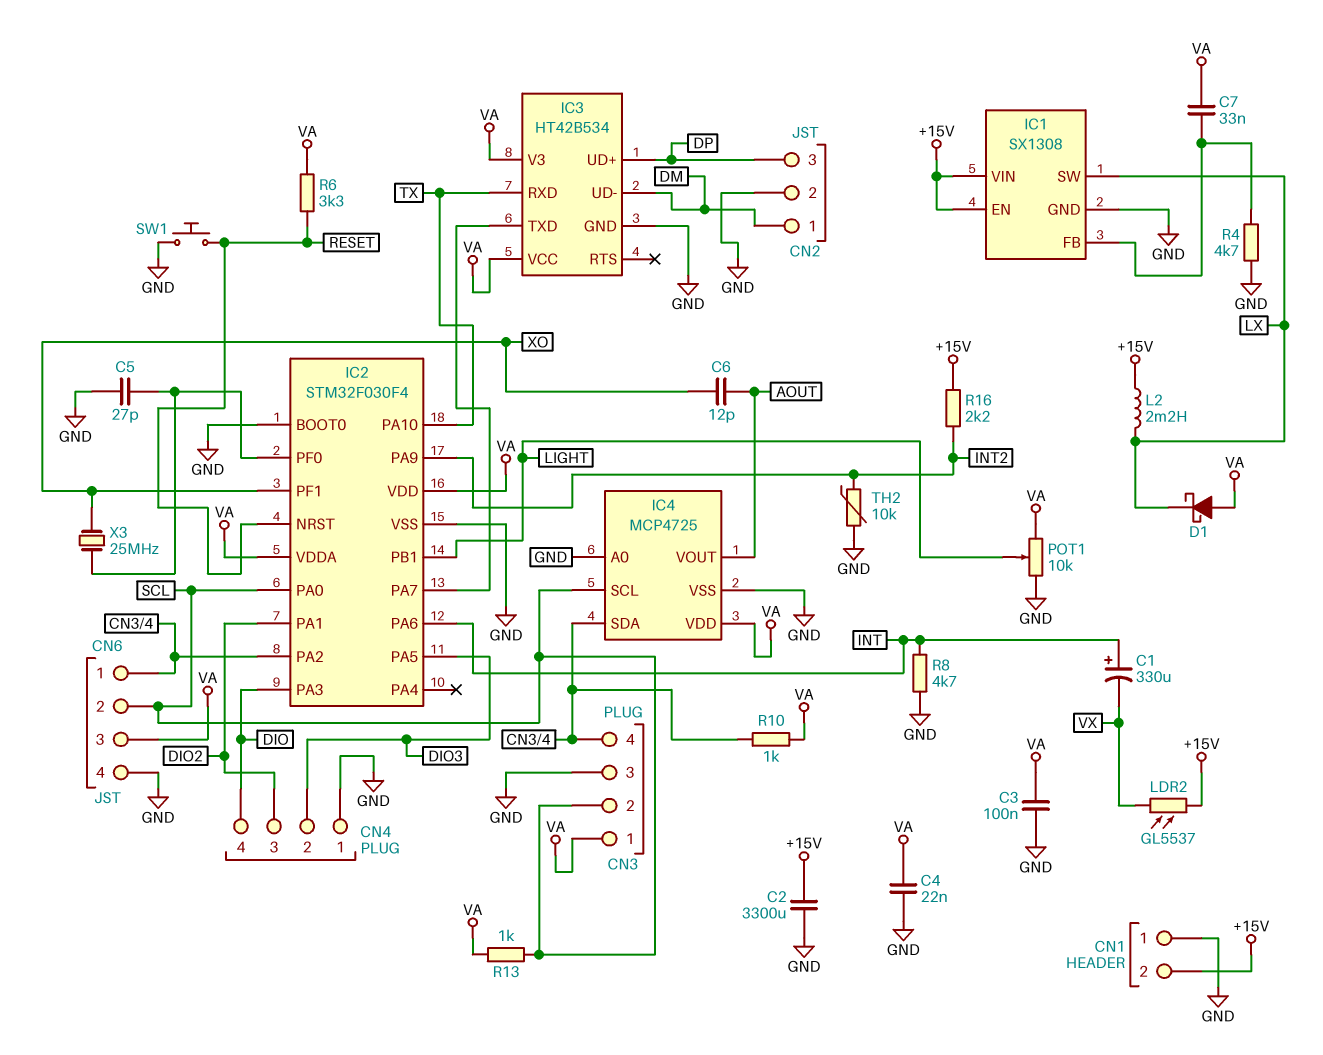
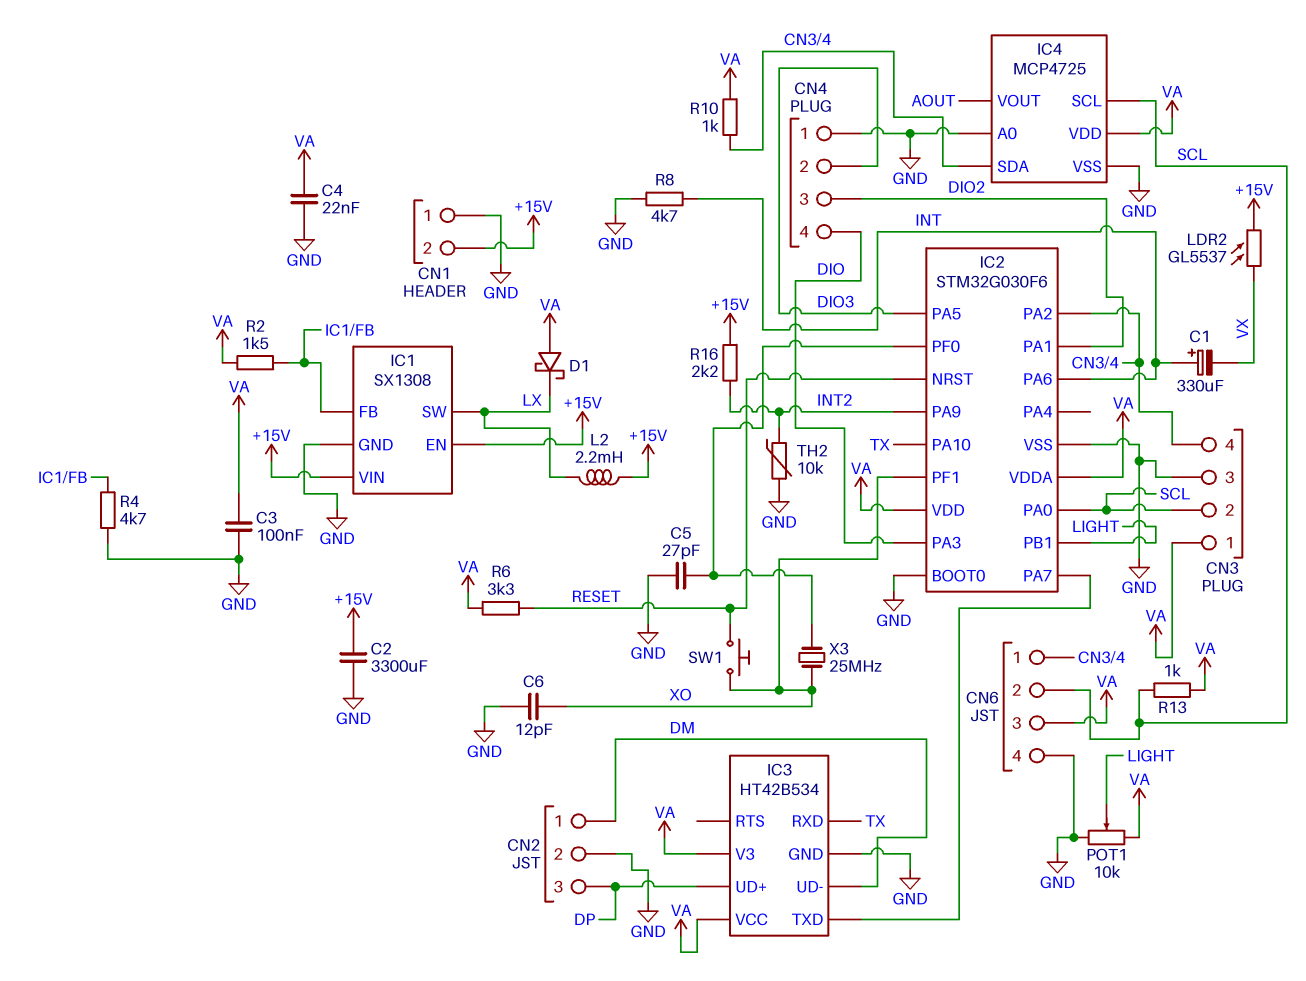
C6: 12pF (AOUT, XO) -> 12pF (GND, XO)
C7: 33nF (IC1/FB, VA) -> none
IC2: STM32F030F4 -> STM32G030F6
R2: none -> 1.5k (IC1/FB, VA)
SW1: button (GND, RESET) -> button (RESET, XO)

